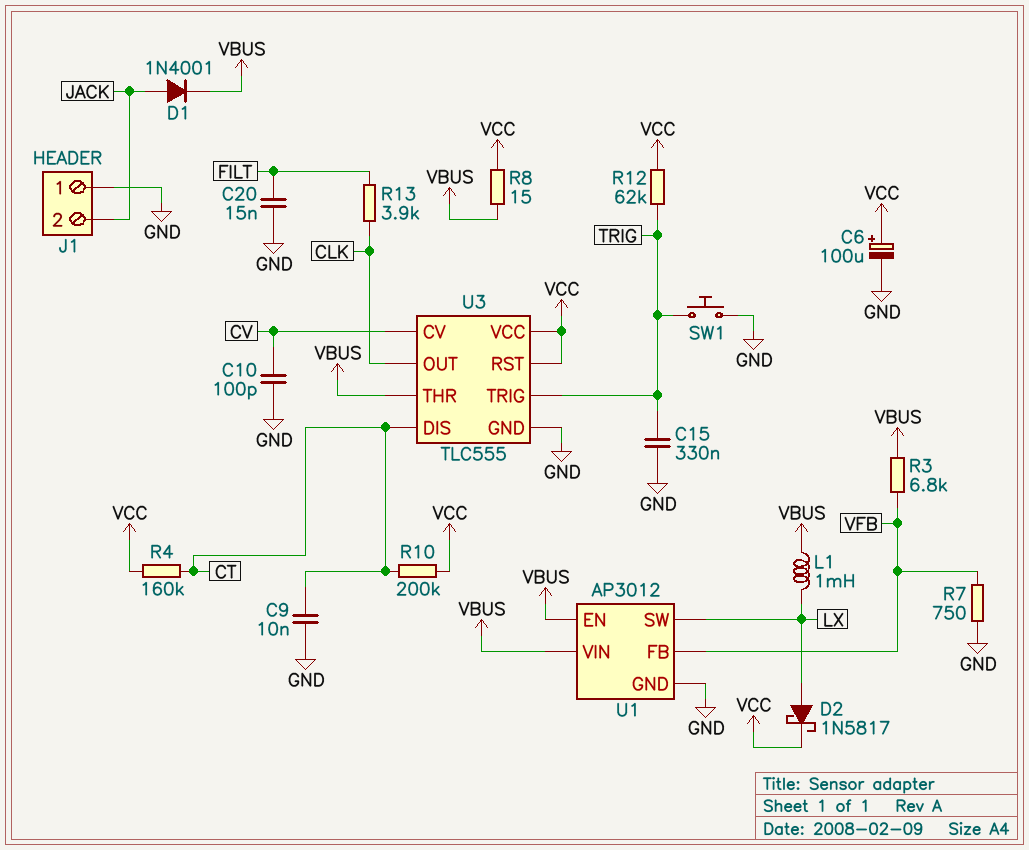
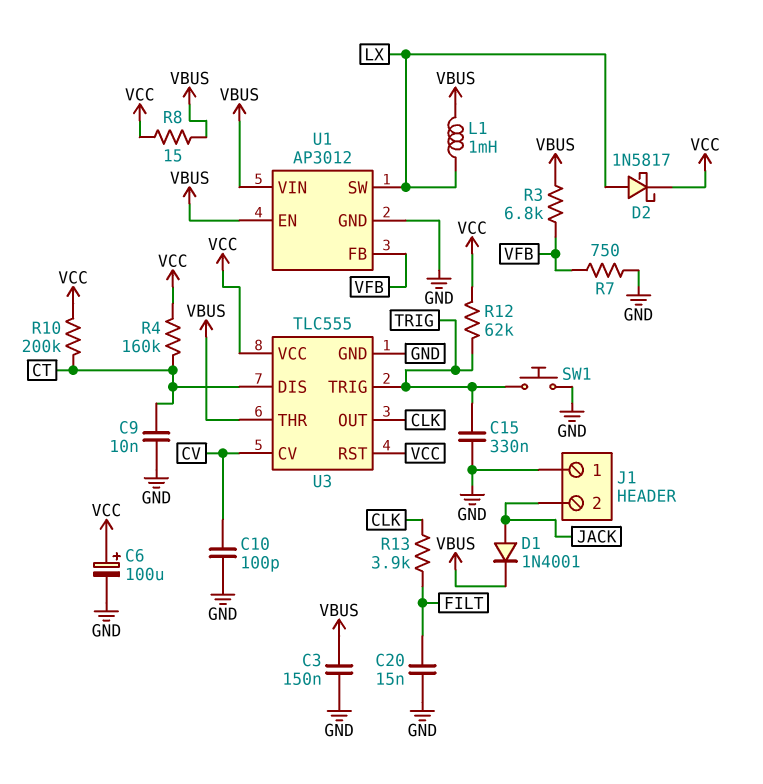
C3: none -> 150nF (GND, VBUS)

